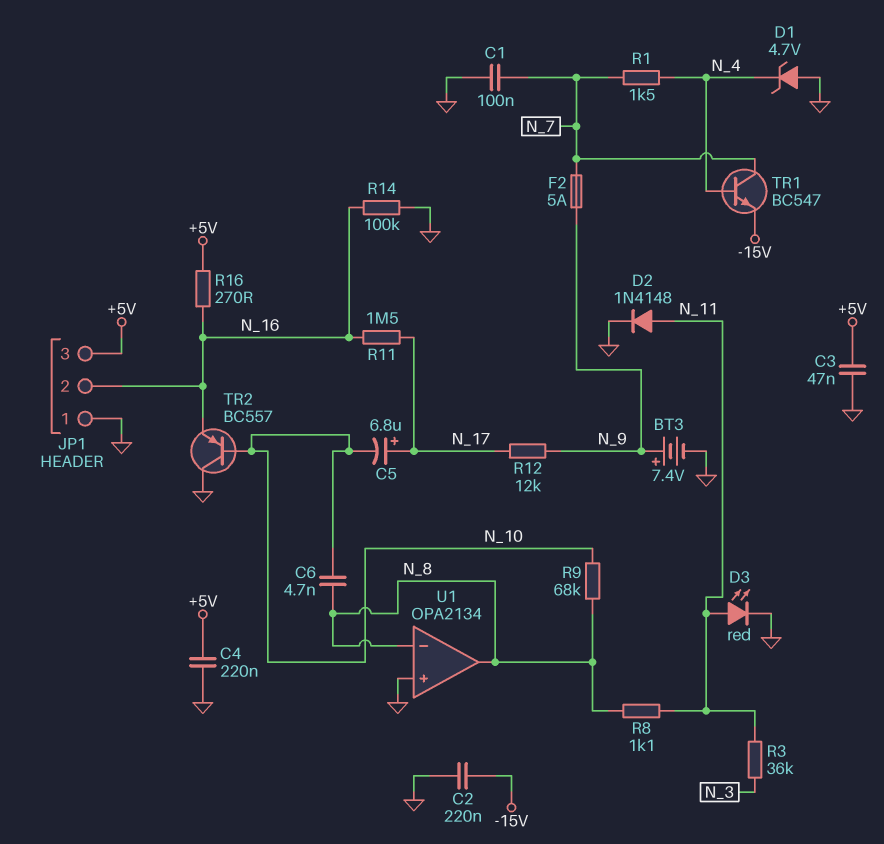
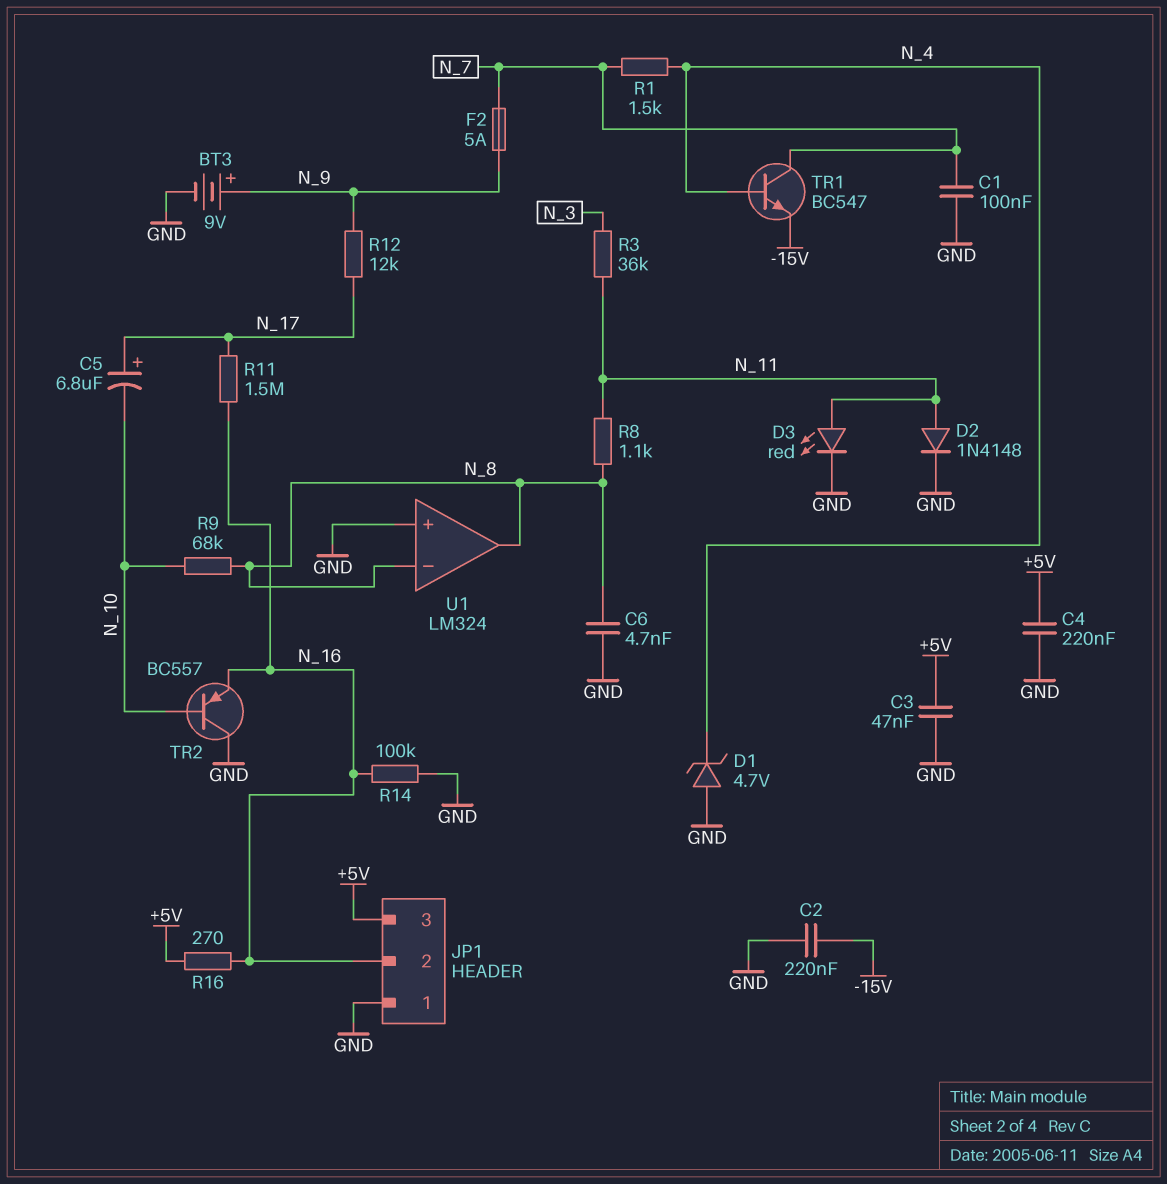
BT3: 7.4V (plus N_9, minus GND) -> 9V (plus N_9, minus GND)
C6: 4.7nF (N_8, N_10) -> 4.7nF (GND, N_8)
U1: OPA2134 -> LM324

